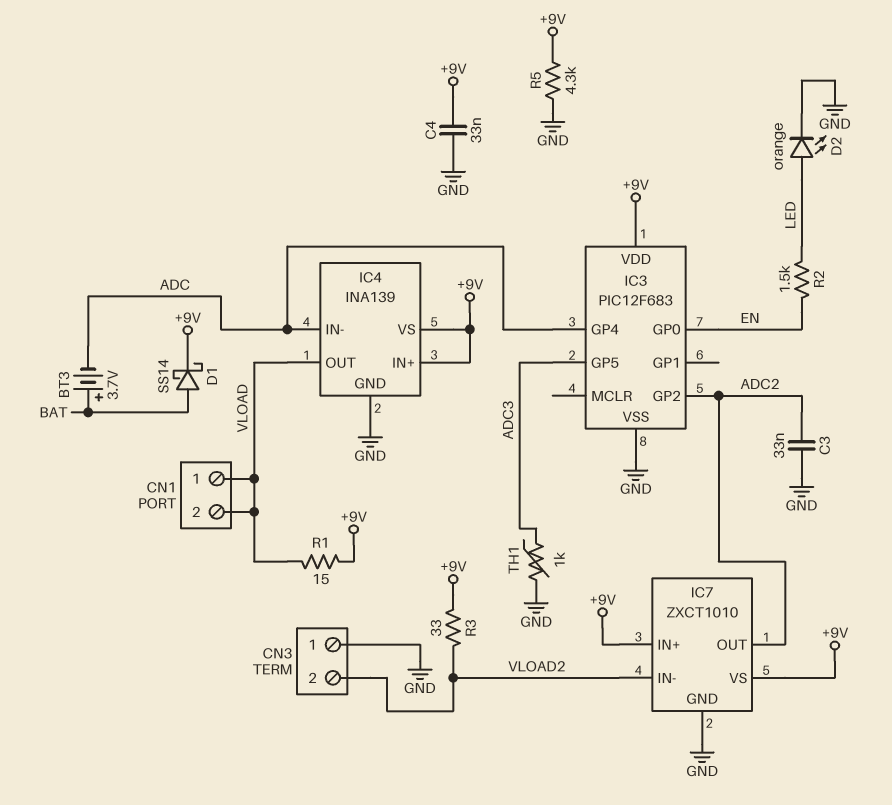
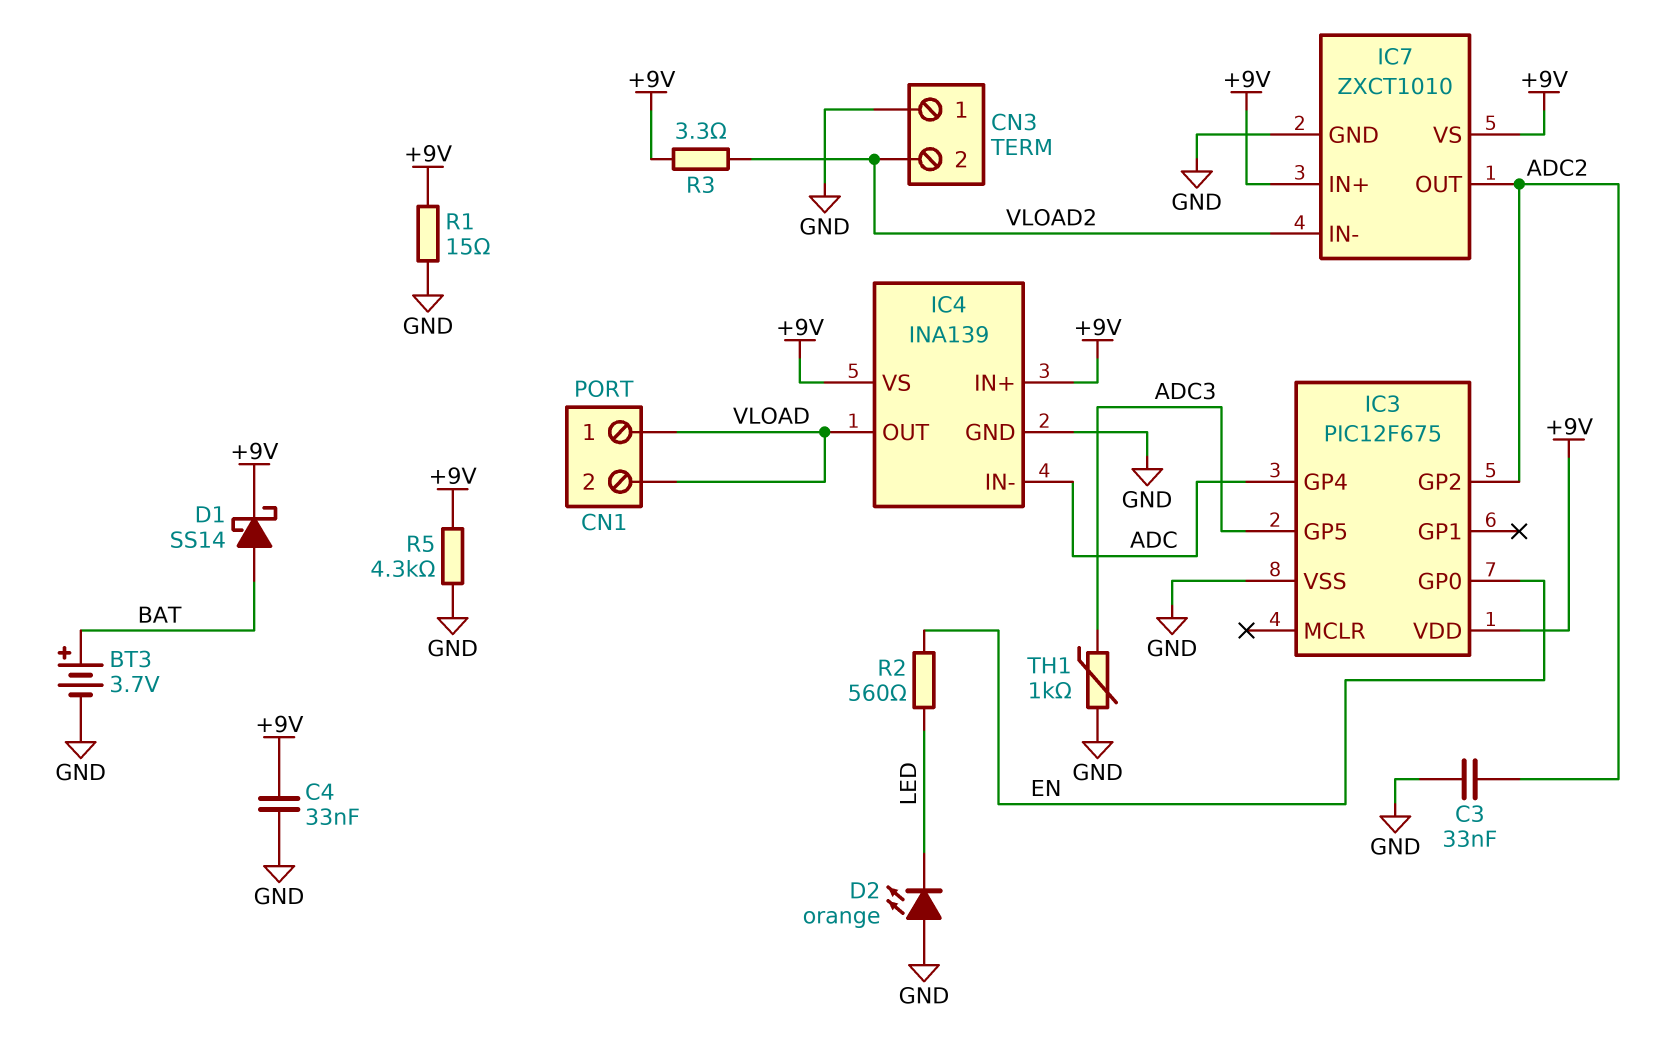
BT3: 3.7V (plus BAT, minus ADC) -> 3.7V (plus BAT, minus GND)
D2: LED orange (A LED, K GND) -> LED orange (A GND, K LED)
IC3: PIC12F683 -> PIC12F675
R1: 15 (+9V, VLOAD) -> 15 (+9V, GND)
R2: 1.5k (EN, LED) -> 560 (EN, LED)
R3: 33 (+9V, VLOAD2) -> 3.3 (+9V, VLOAD2)

